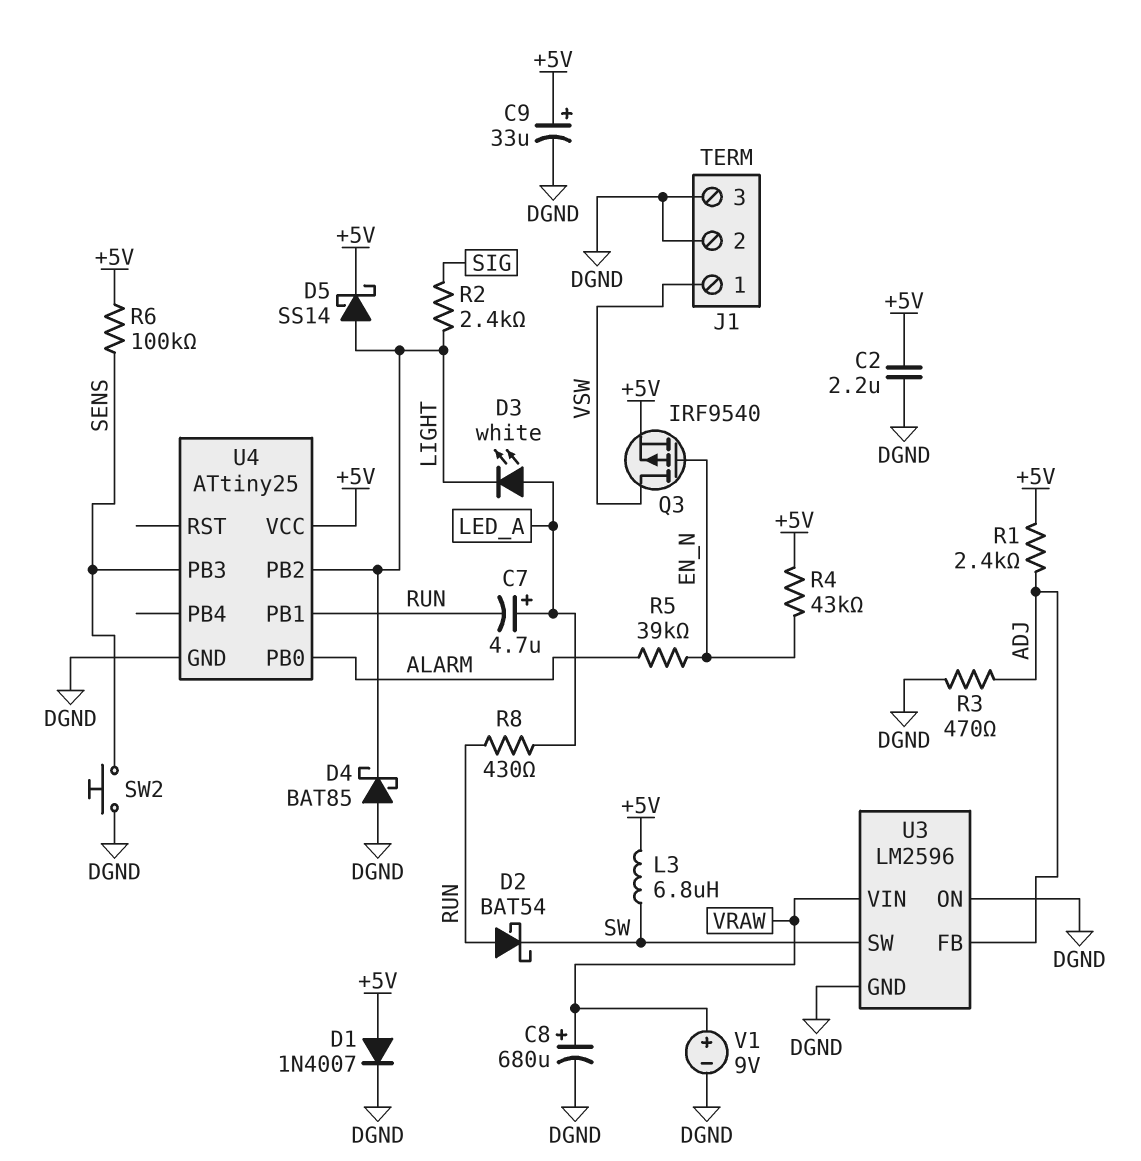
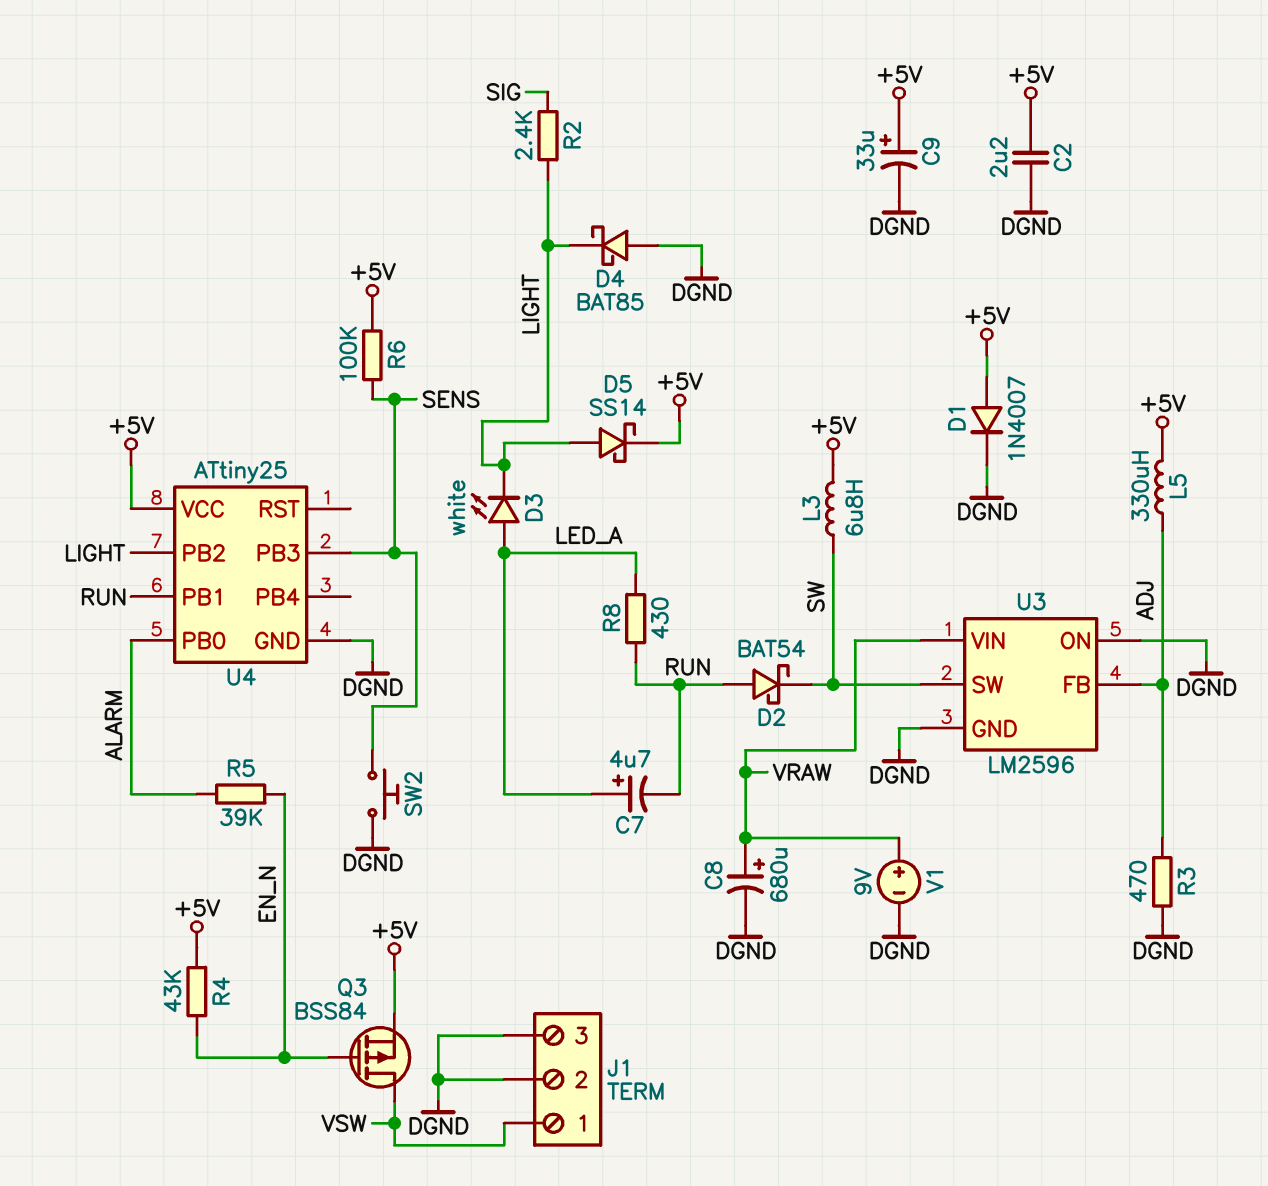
L5: none -> 330uH (+5V, ADJ)
Q3: PMOS IRF9540 (G EN_N, D VSW, S +5V) -> PMOS BSS84 (G EN_N, D VSW, S +5V)
R1: 2.4k (+5V, ADJ) -> none

